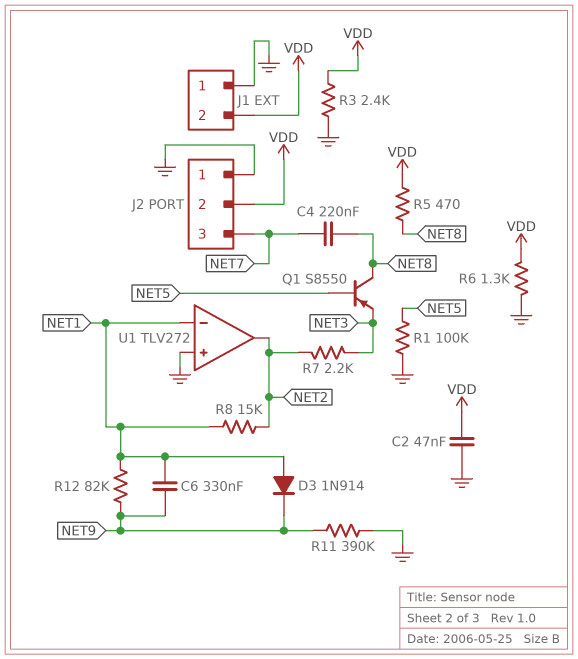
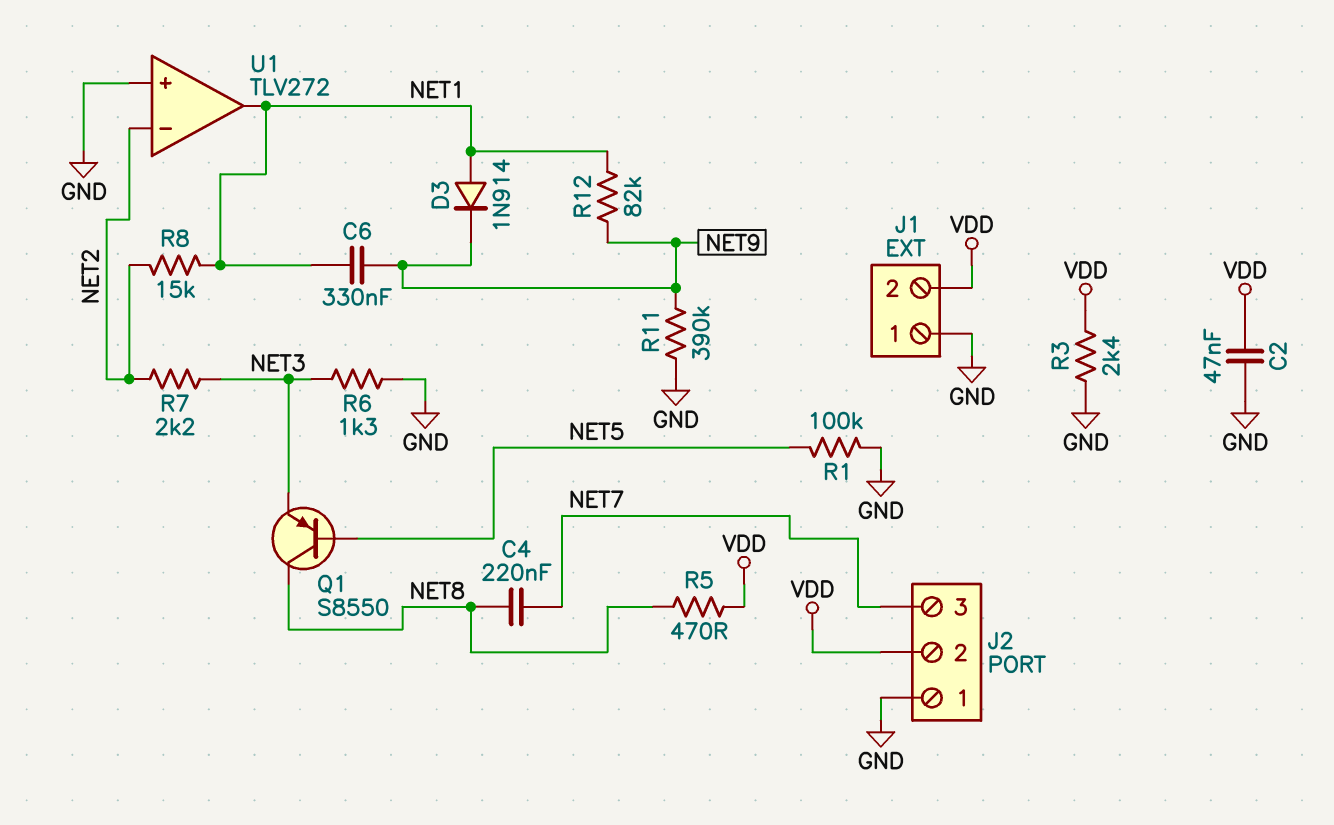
R6: 1.3k (GND, VDD) -> 1.3k (GND, NET3)
U1 pin in-: NET1 -> NET2
U1 pin out: NET2 -> NET1

